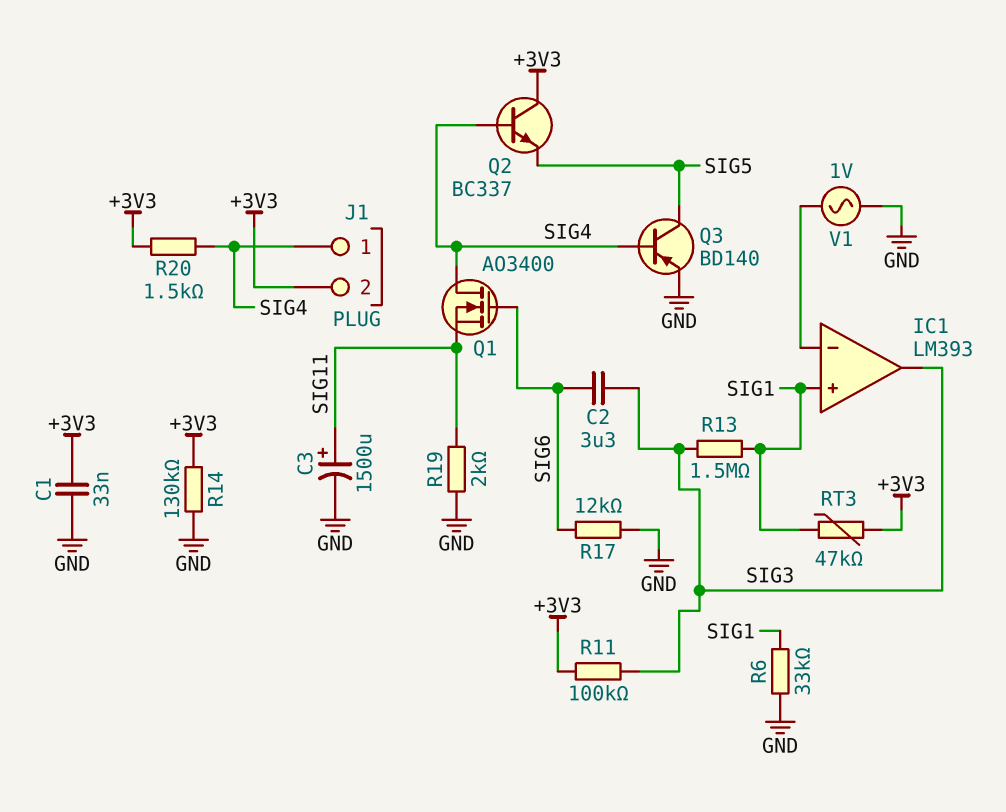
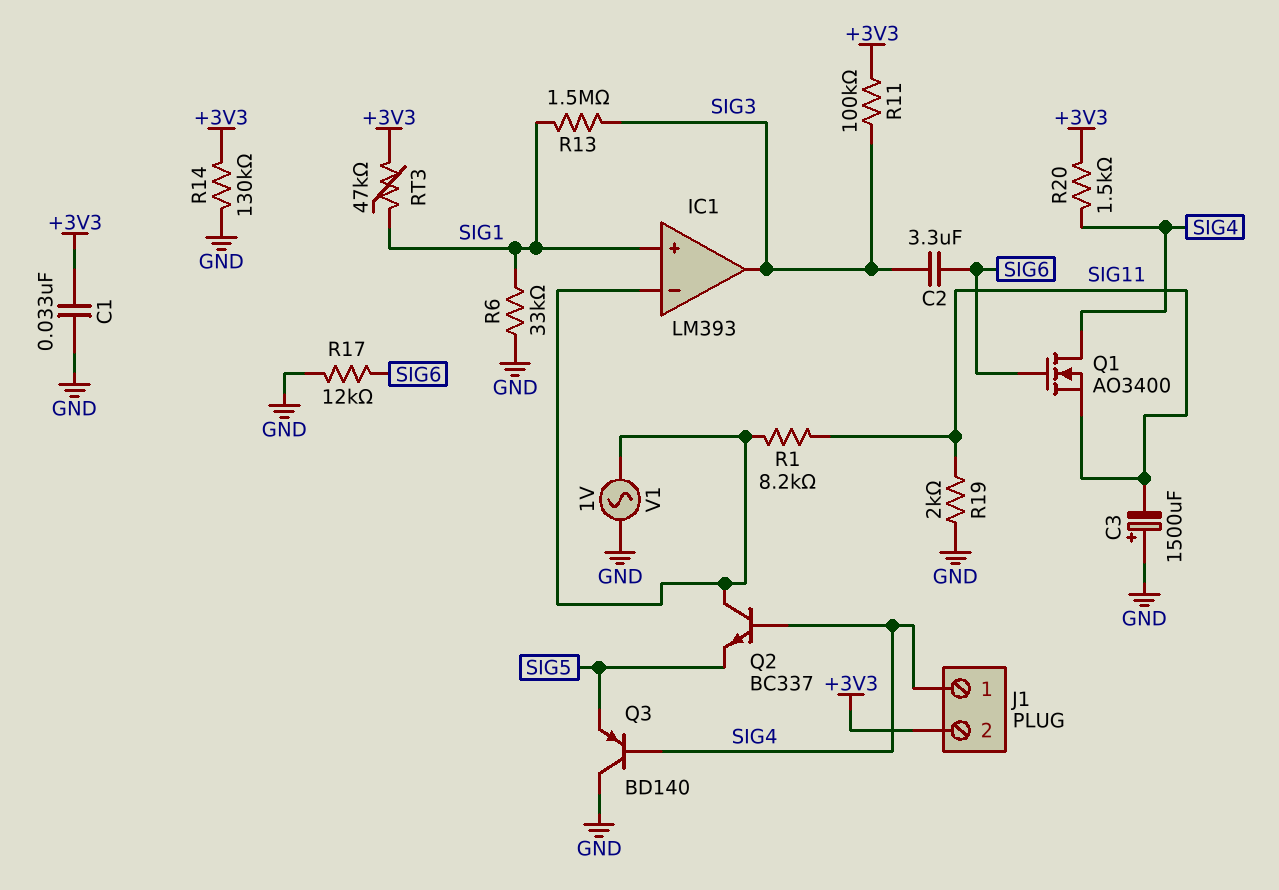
C3: 1500uF (plus SIG11, minus GND) -> 1500uF (plus GND, minus SIG11)
Q2: NPN BC337 (B SIG4, C +3V3, E SIG5) -> NPN BC337 (B SIG4, C IC1/in-, E SIG5)
Q3: PNP BD140 (B SIG4, C SIG5, E GND) -> PNP BD140 (B SIG4, C GND, E SIG5)
R1: none -> 8.2k (IC1/in-, SIG11)

